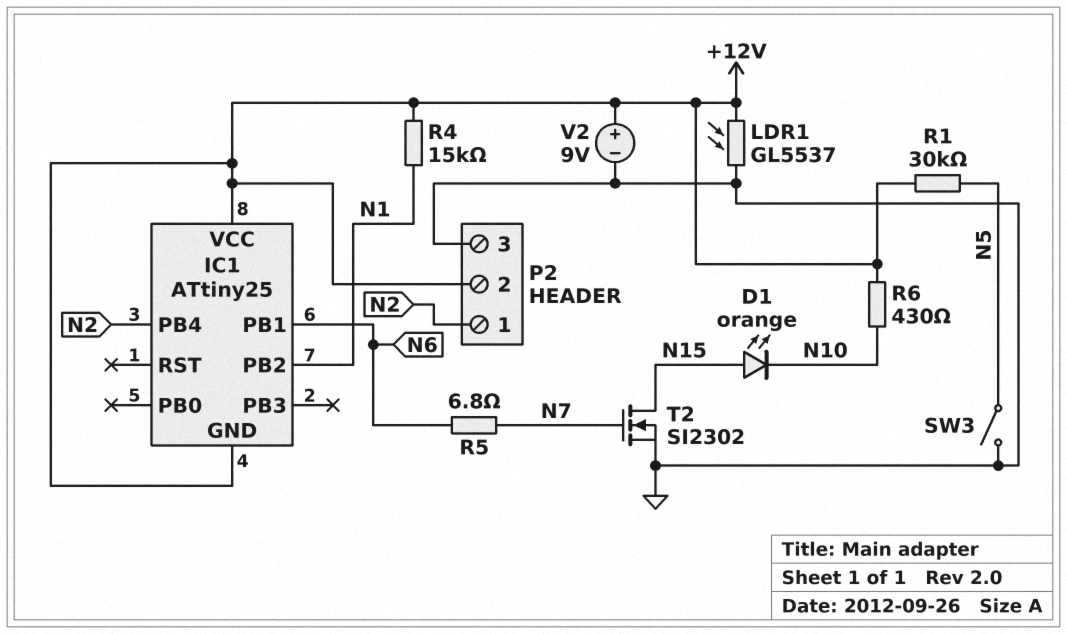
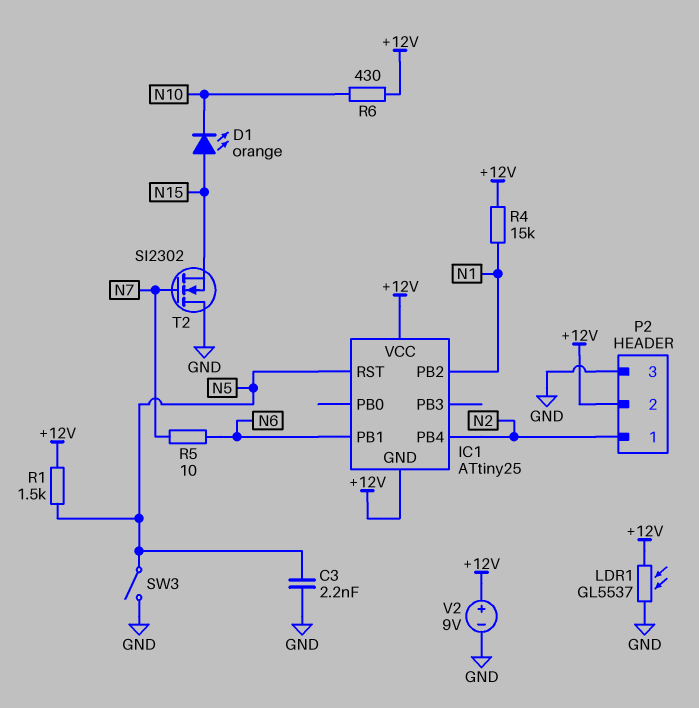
C3: none -> 2.2nF (GND, N5)
IC1 pin RST: none -> N5
R1: 30k (+12V, N5) -> 1.5k (+12V, N5)
R5: 6.8 (N6, N7) -> 10 (N6, N7)
T2: NMOS SI2302 (G N7, D N15, S GND) -> NMOS SI2302 (G N7, D GND, S N15)

